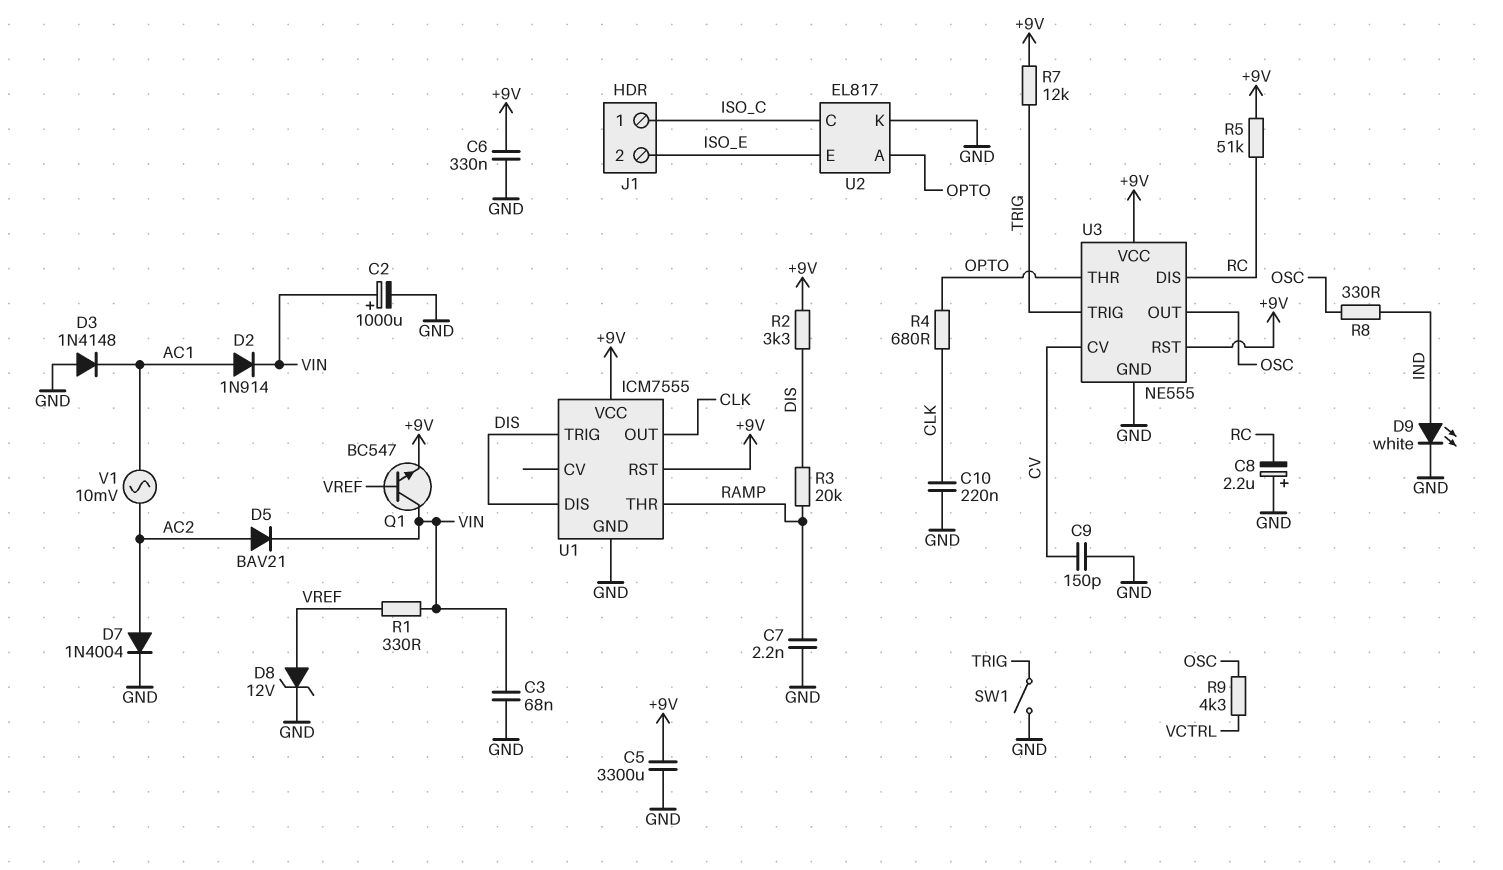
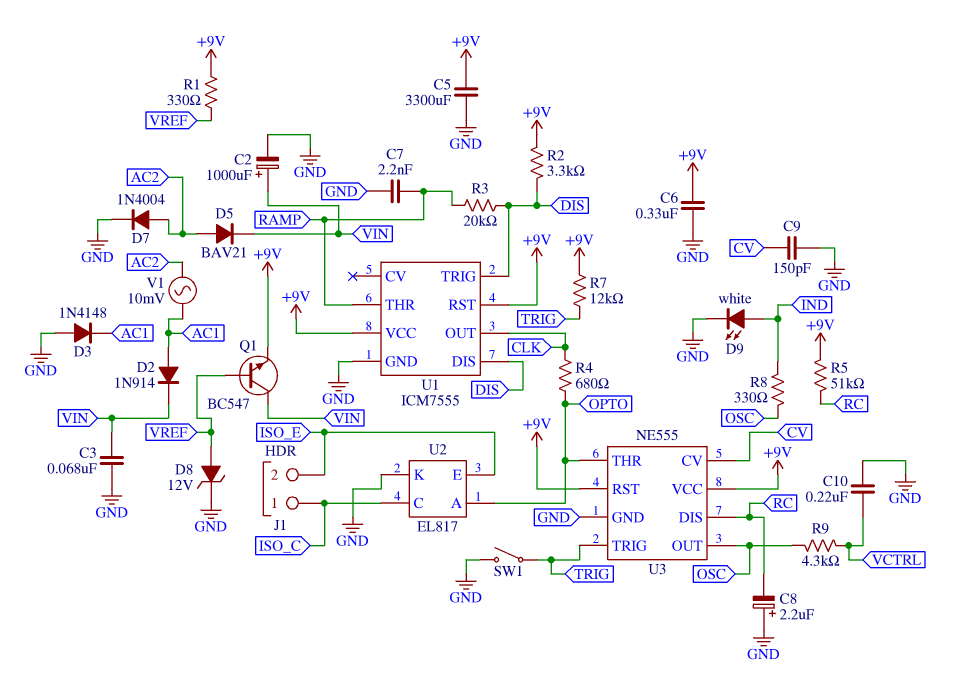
C10: 220nF (CLK, GND) -> 220nF (GND, VCTRL)
R1: 330 (VIN, VREF) -> 330 (+9V, VREF)

